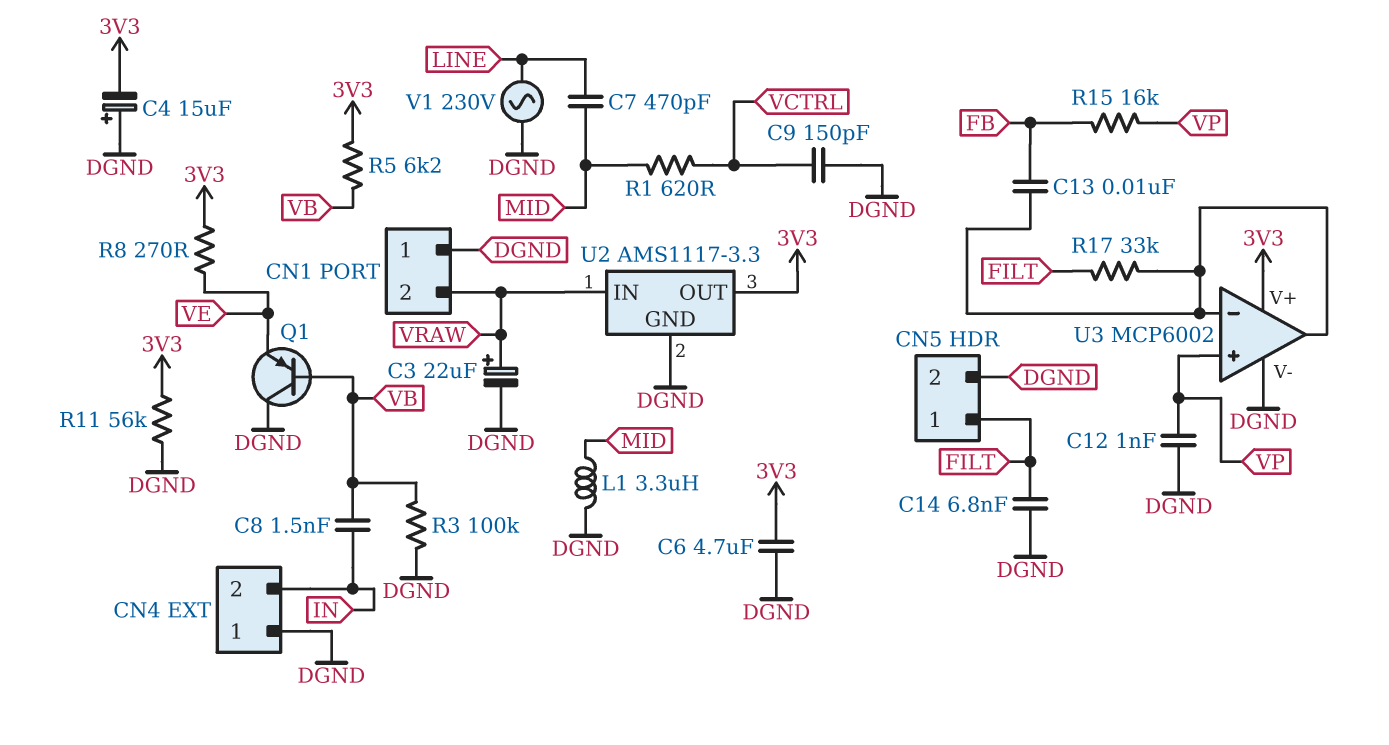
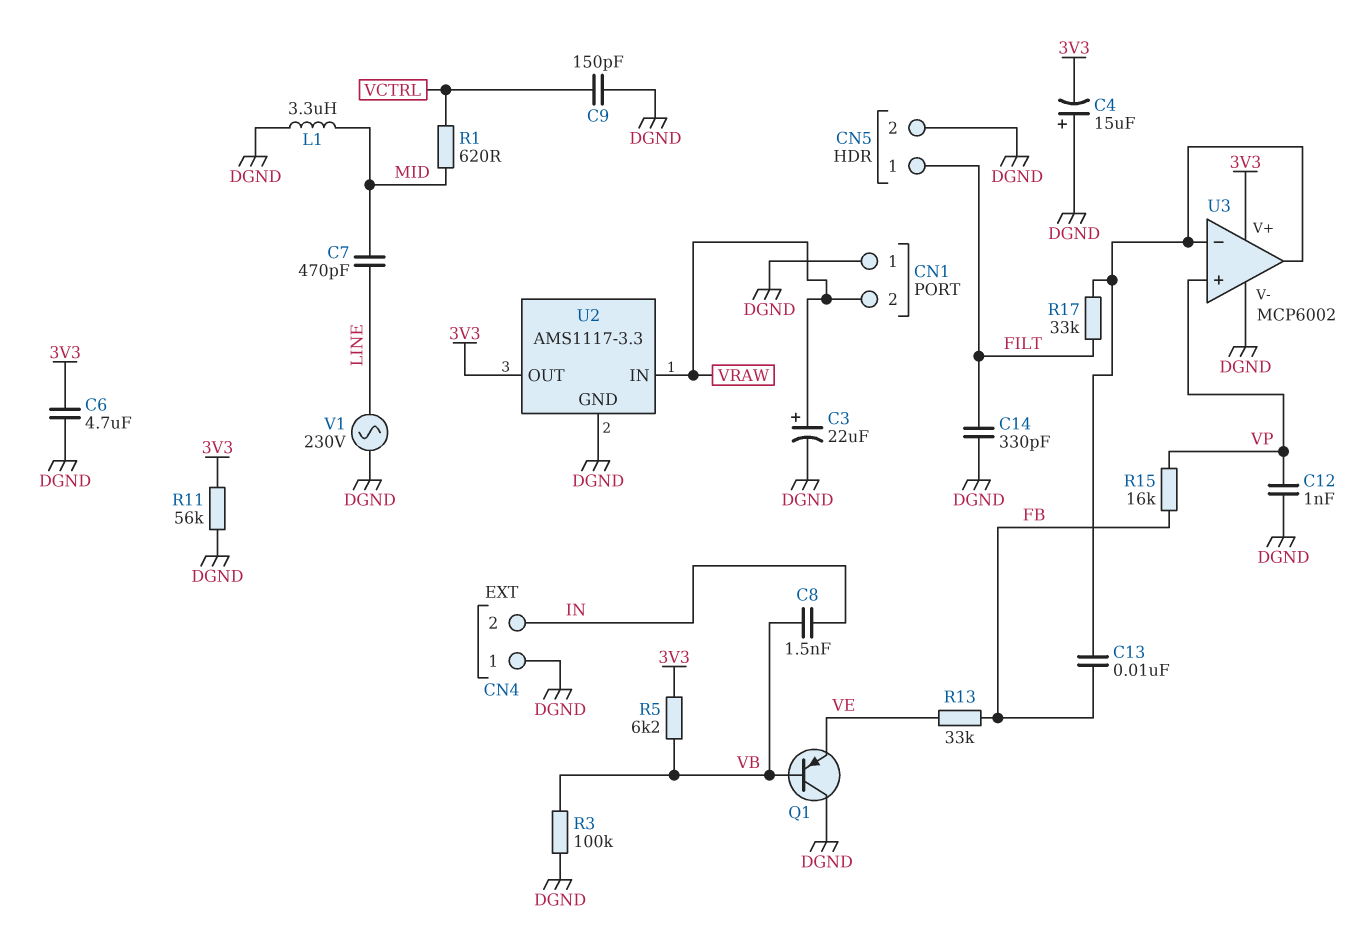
C14: 6.8nF (DGND, FILT) -> 330pF (DGND, FILT)
R8: 270 (3V3, VE) -> none
R13: none -> 33k (FB, VE)

